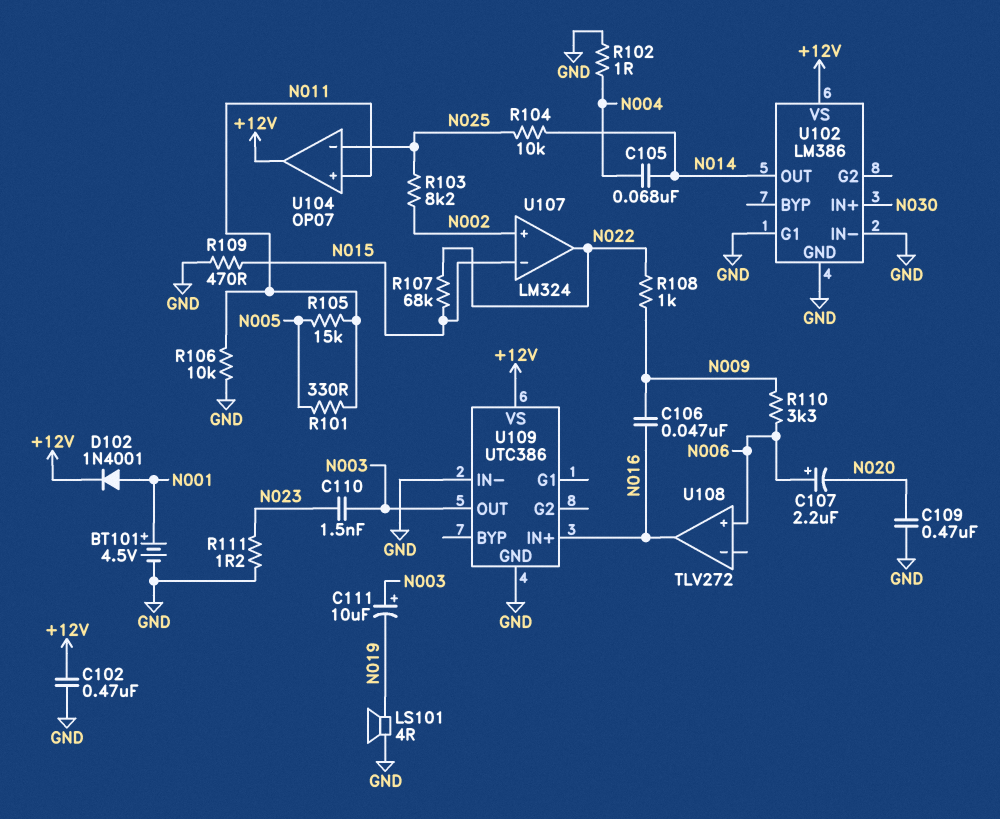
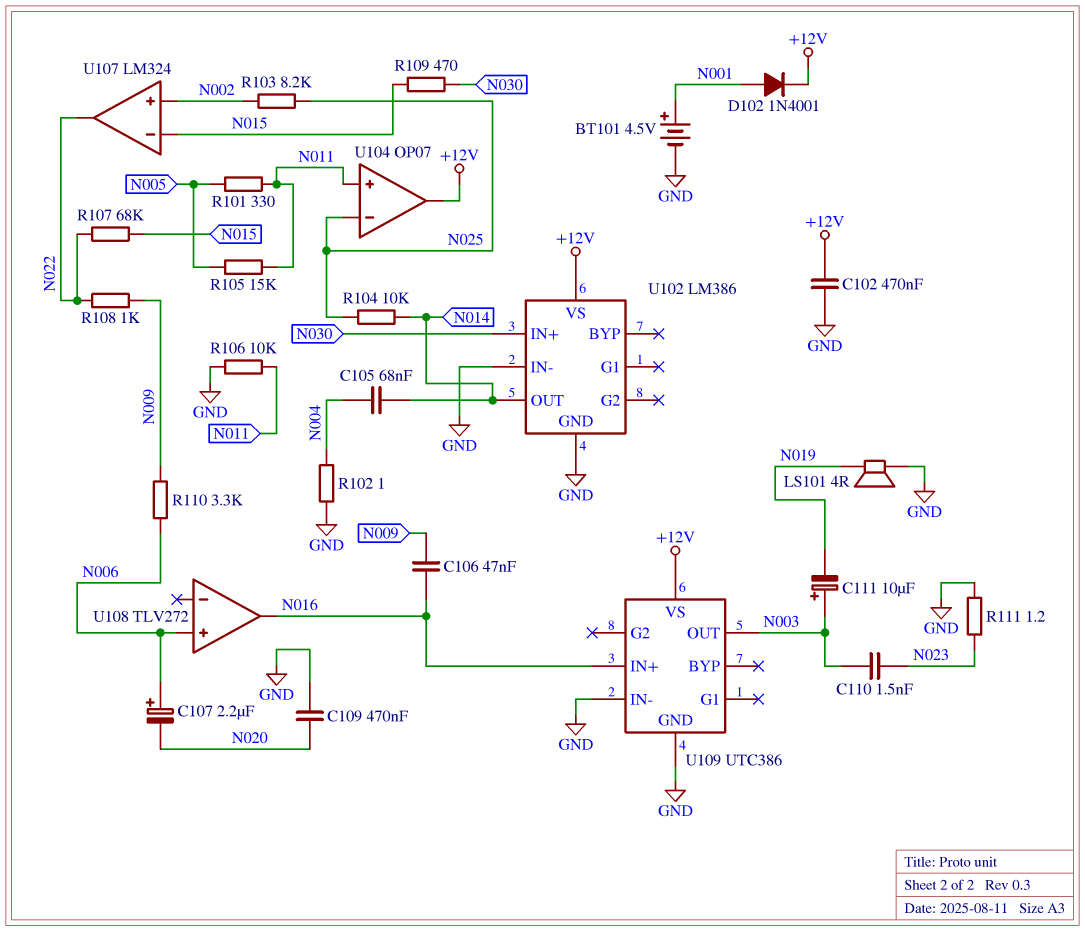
R109: 470 (GND, N015) -> 470 (N015, N030)
U102 pin G1: GND -> none

